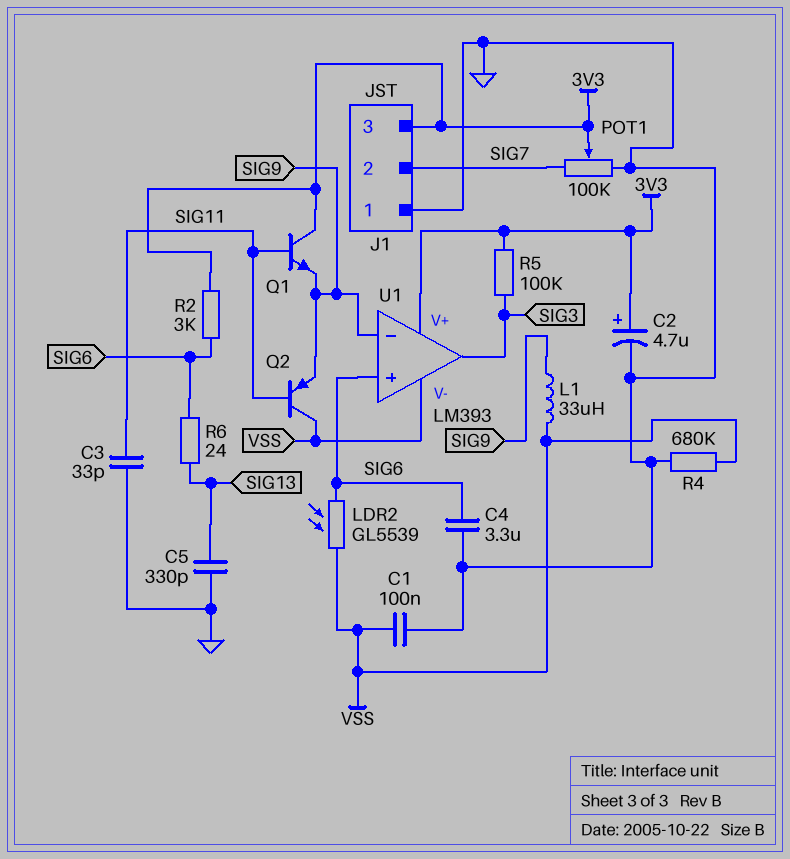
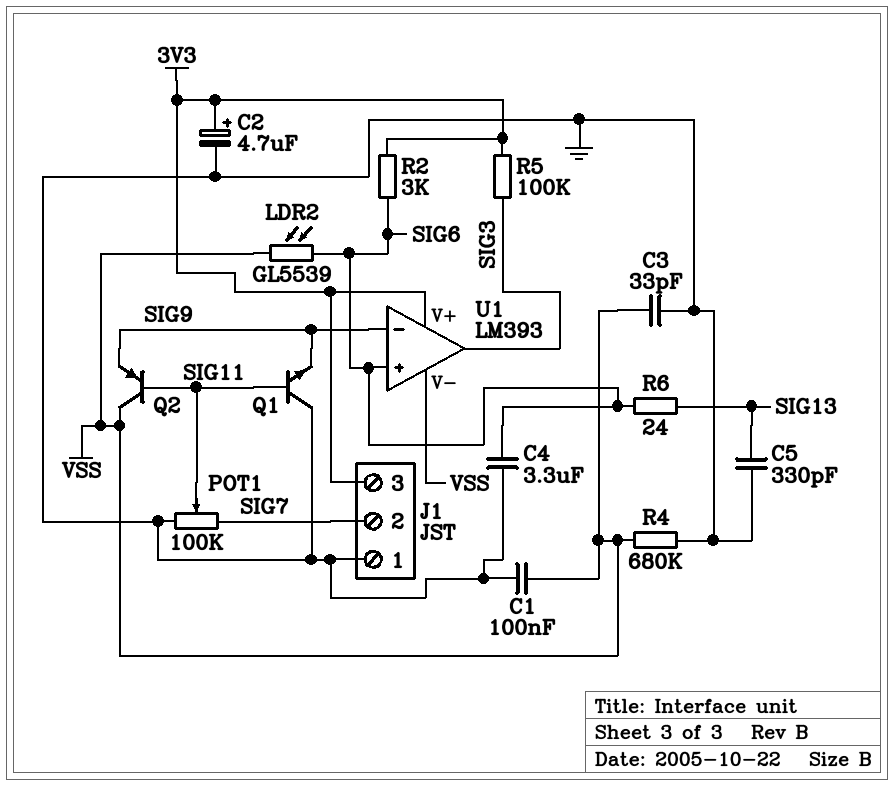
C3: 33pF (GND, SIG11) -> 33pF (GND, VSS)
L1: 33uH (SIG9, VSS) -> none
POT1: 100k (GND, SIG7, wiper 3V3) -> 100k (GND, SIG7, wiper SIG11)
Q1: NPN (B SIG11, C 3V3, E SIG9) -> NPN (B SIG11, C GND, E SIG9)

